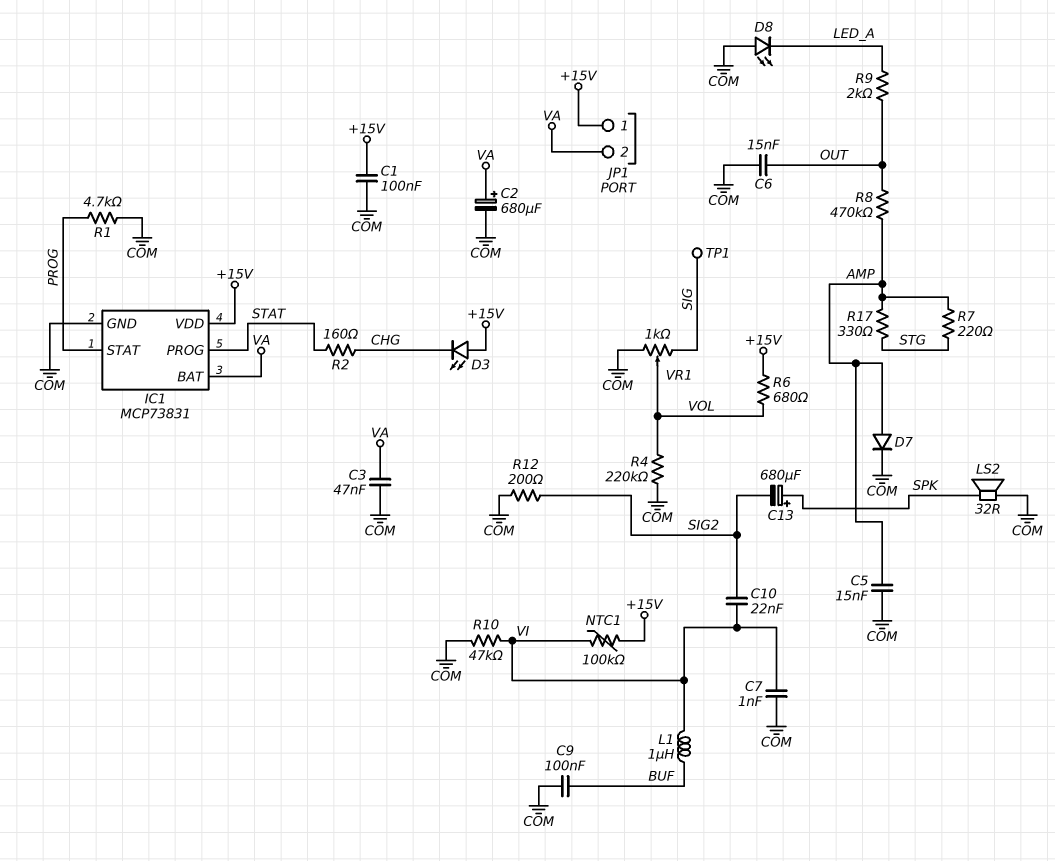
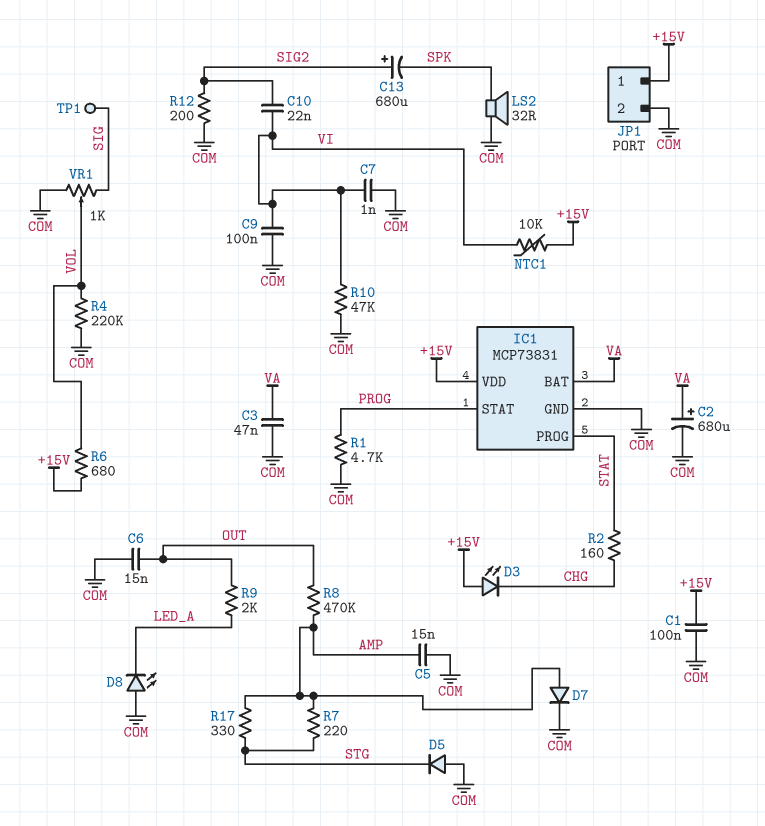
C9: 100nF (BUF, COM) -> 100nF (COM, VI)
C13: 680uF (plus SPK, minus SIG2) -> 680uF (plus SIG2, minus SPK)
D5: none -> diode (A COM, K STG)
JP1 pin 2: VA -> COM
L1: 1uH (BUF, VI) -> none
NTC1: 100k (+15V, VI) -> 10k (+15V, VI)

